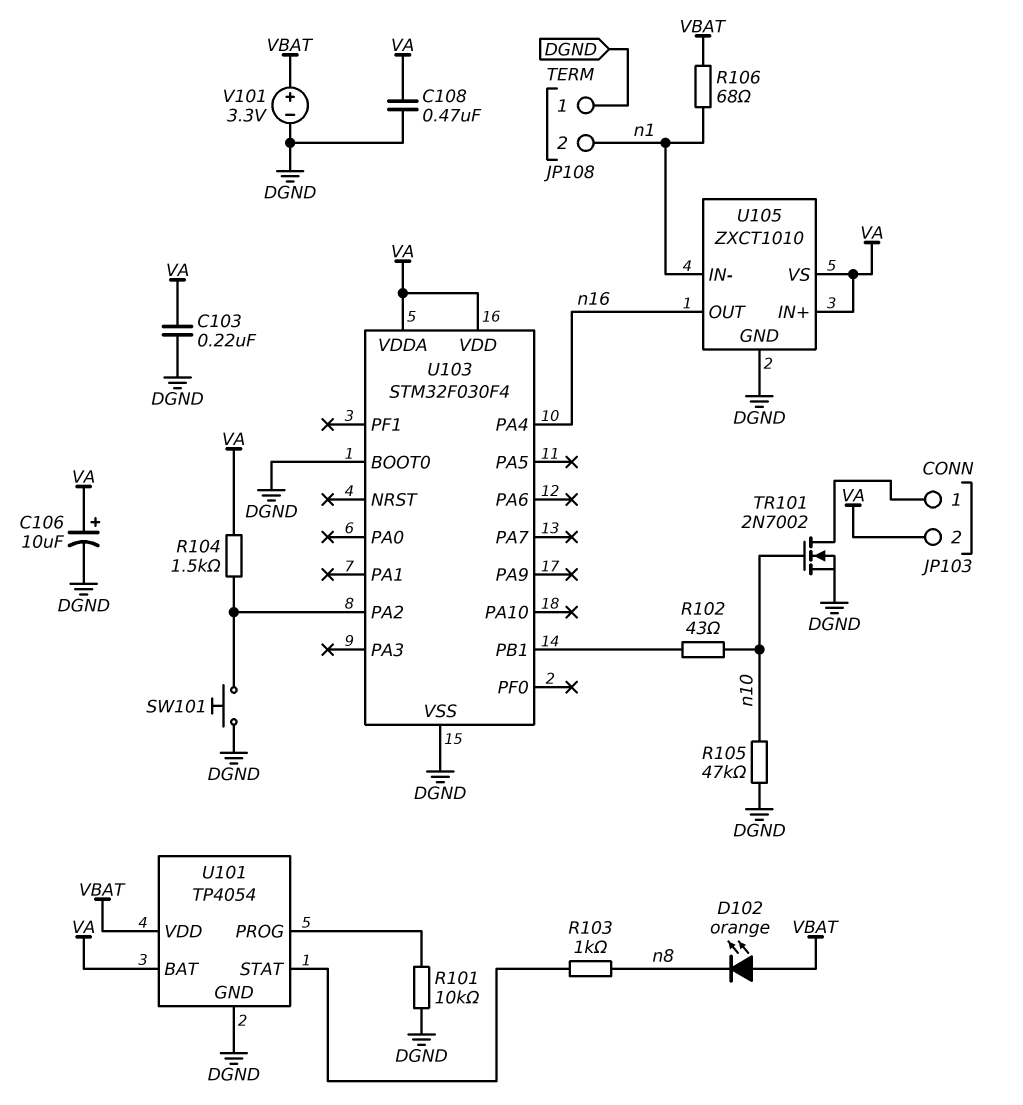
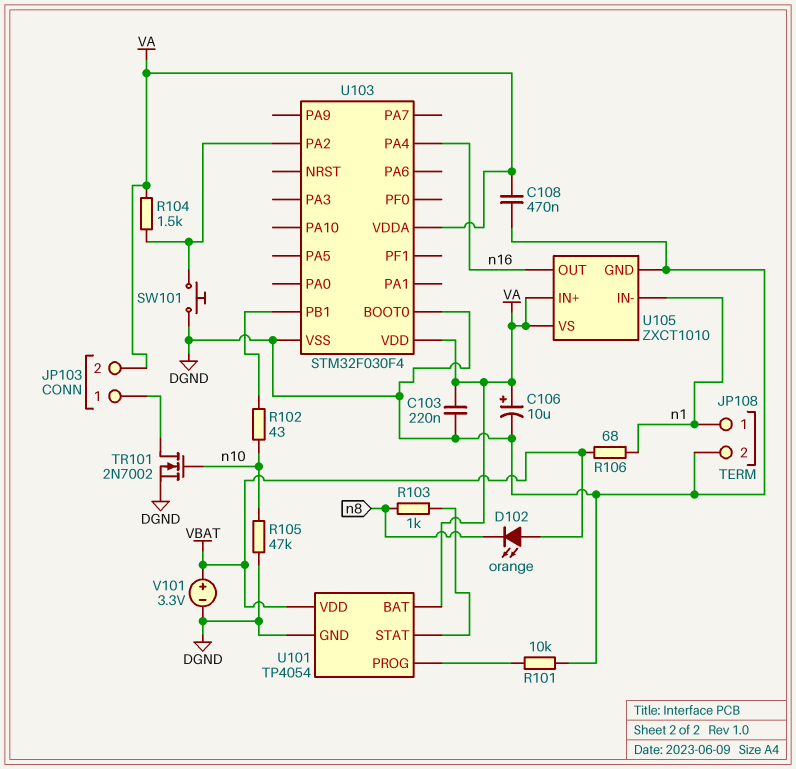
JP108 pin 1: DGND -> n1
JP108 pin 2: n1 -> DGND

